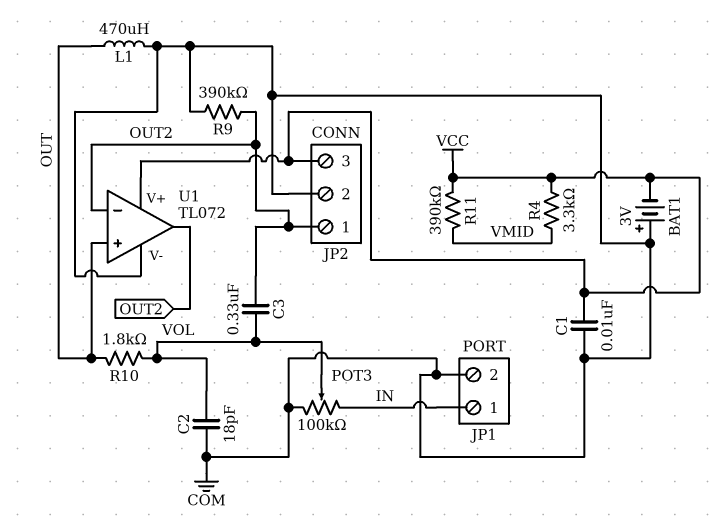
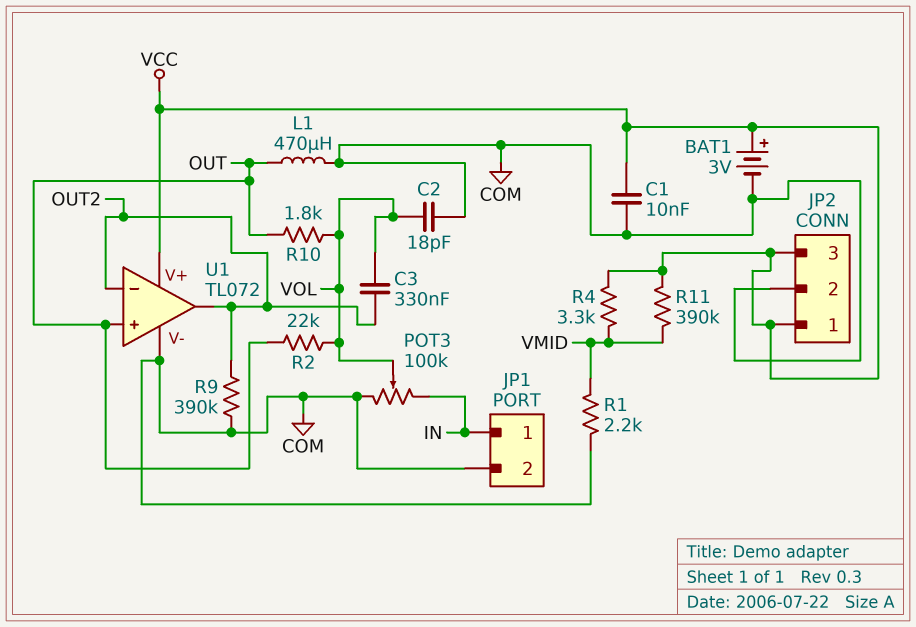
BAT1: 3V (plus COM, minus VCC) -> 3V (plus VCC, minus COM)
JP2 pin 1: OUT2 -> VCC
R1: none -> 2.2k (COM, VMID)
R2: none -> 22k (OUT, VOL)

